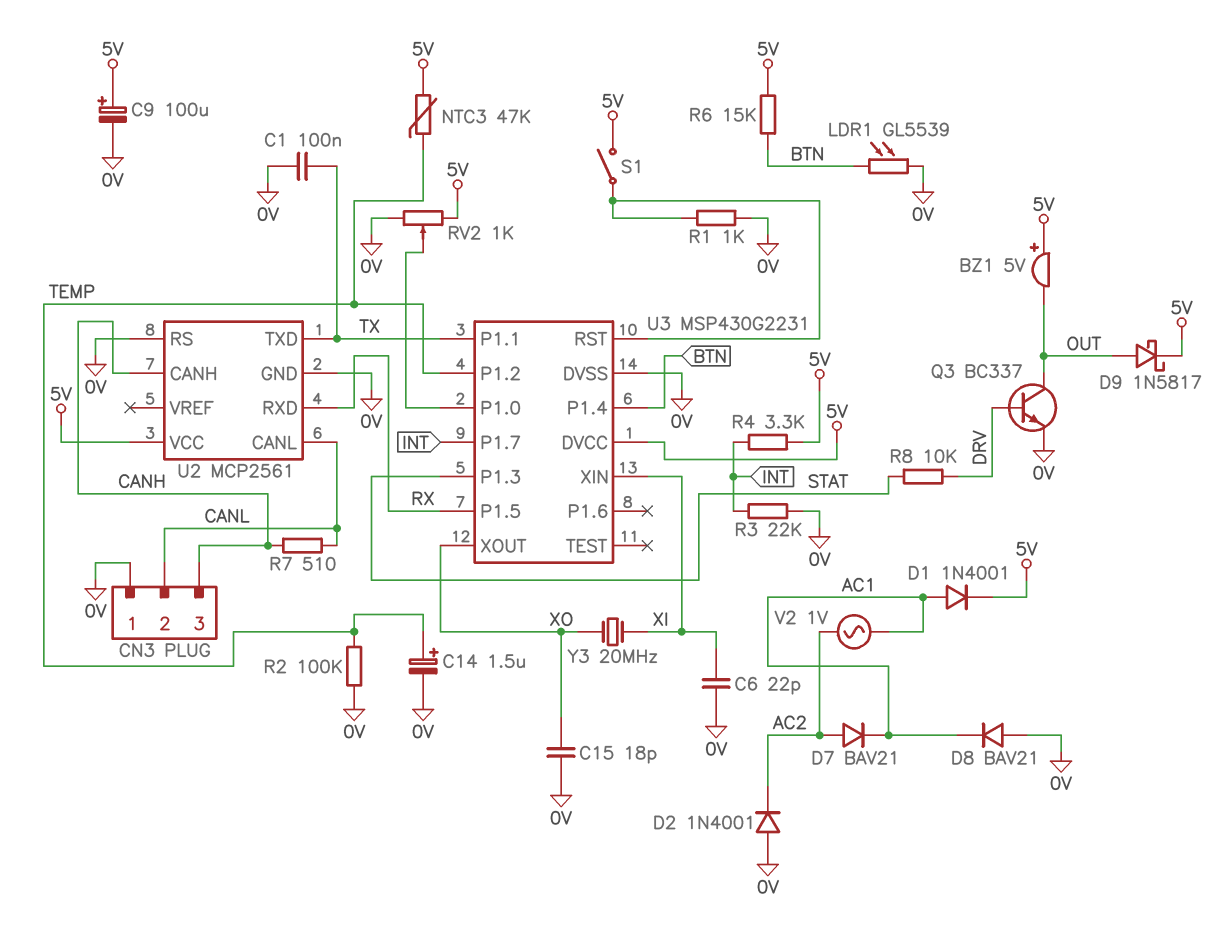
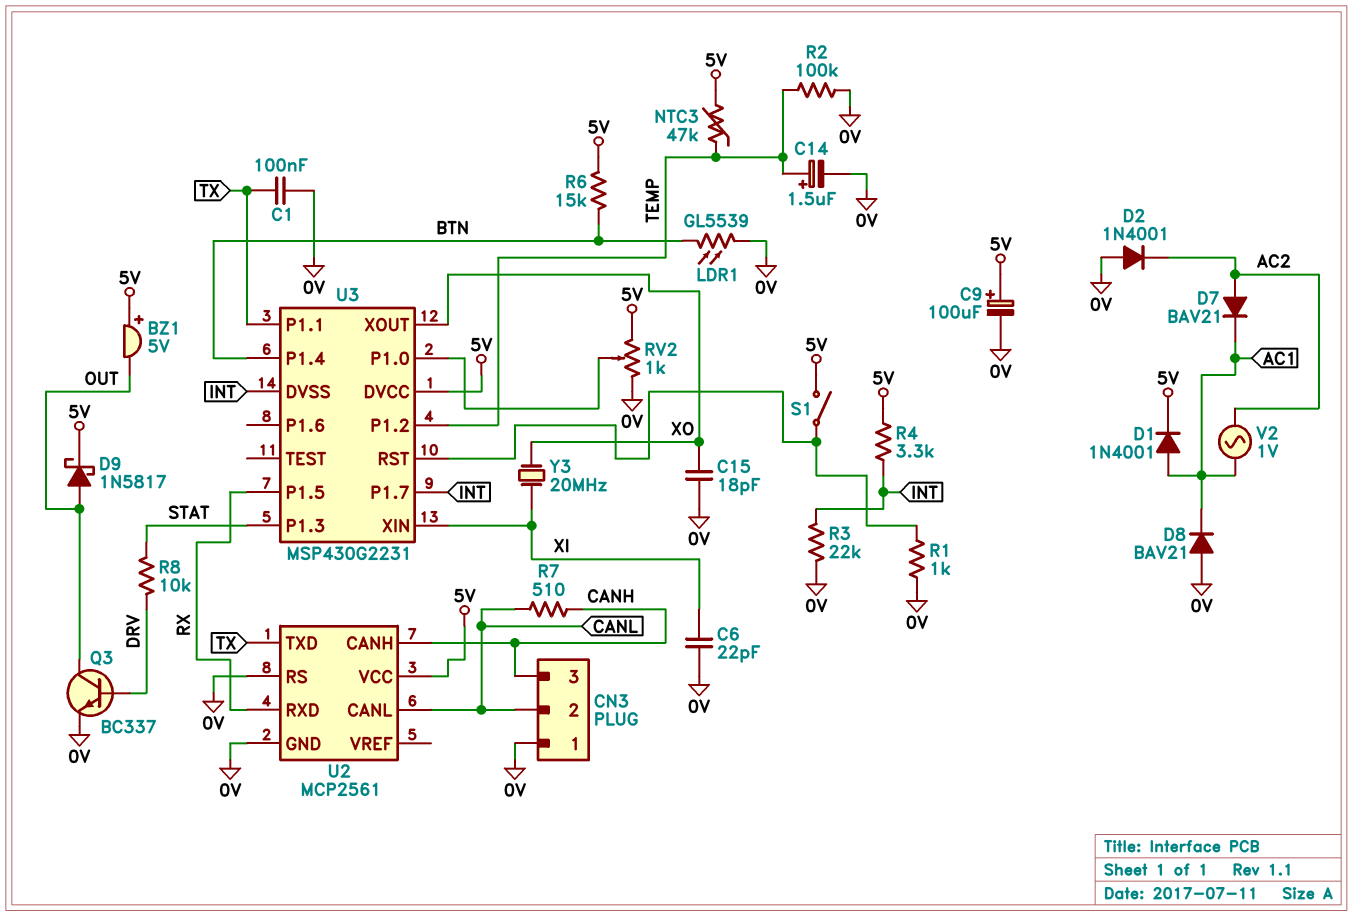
U3 pin DVSS: 0V -> INT

